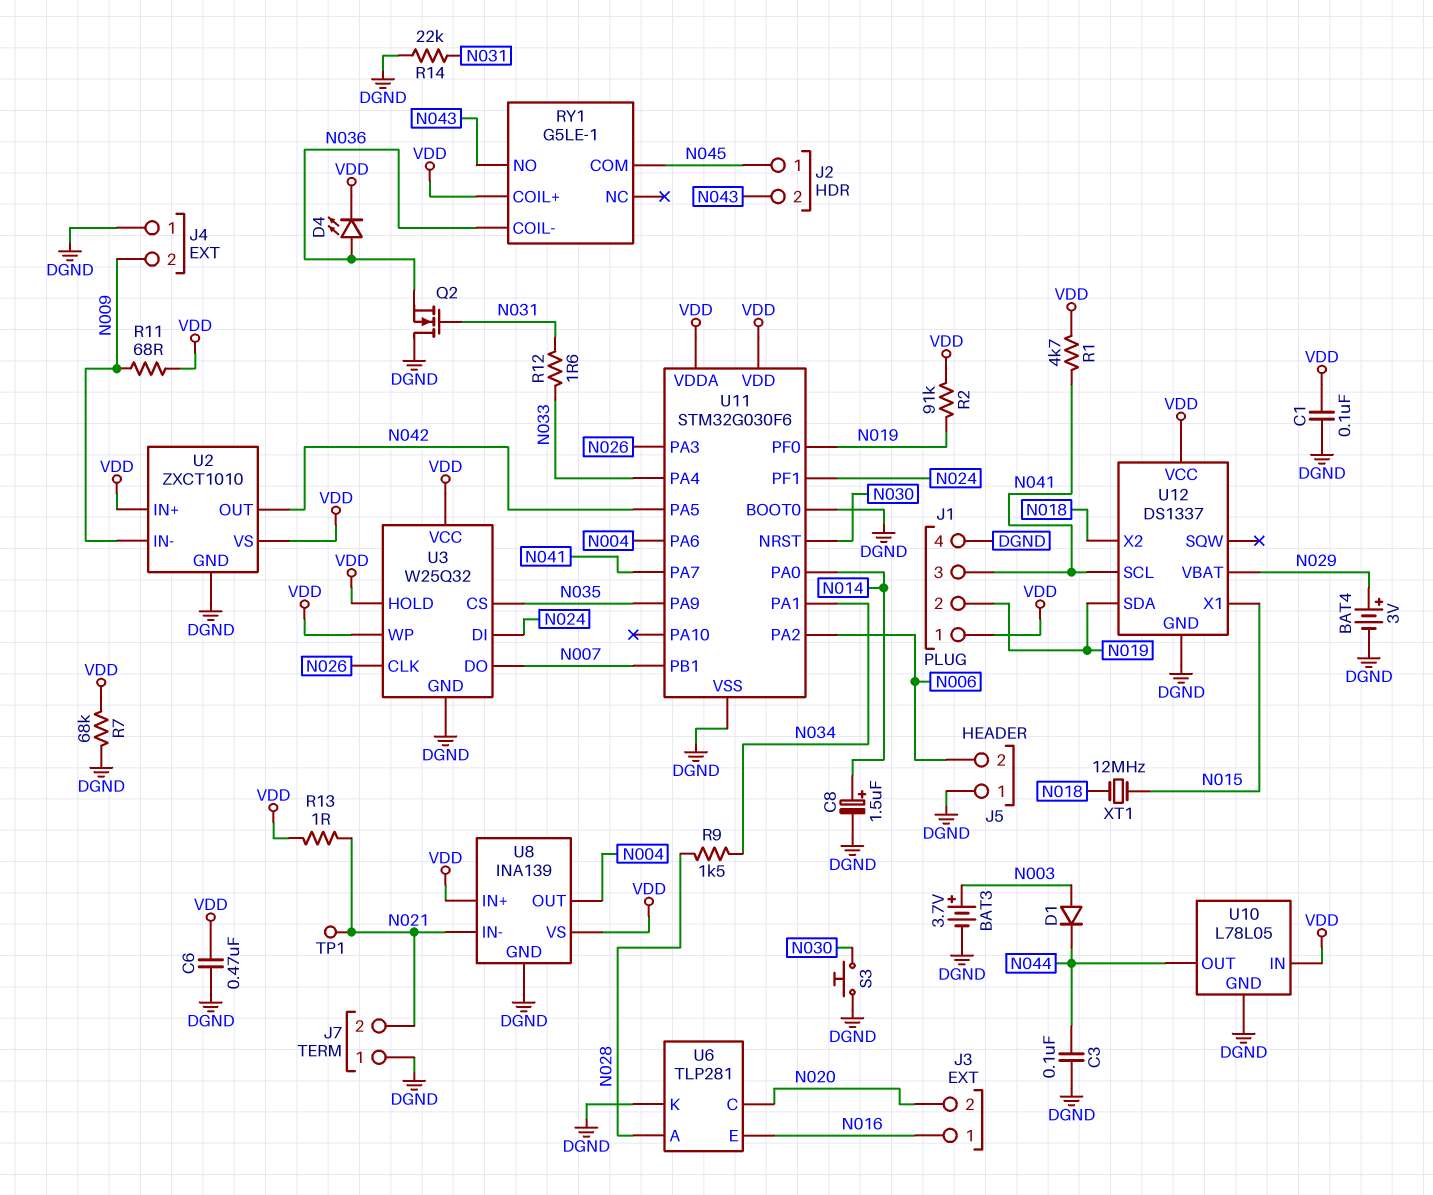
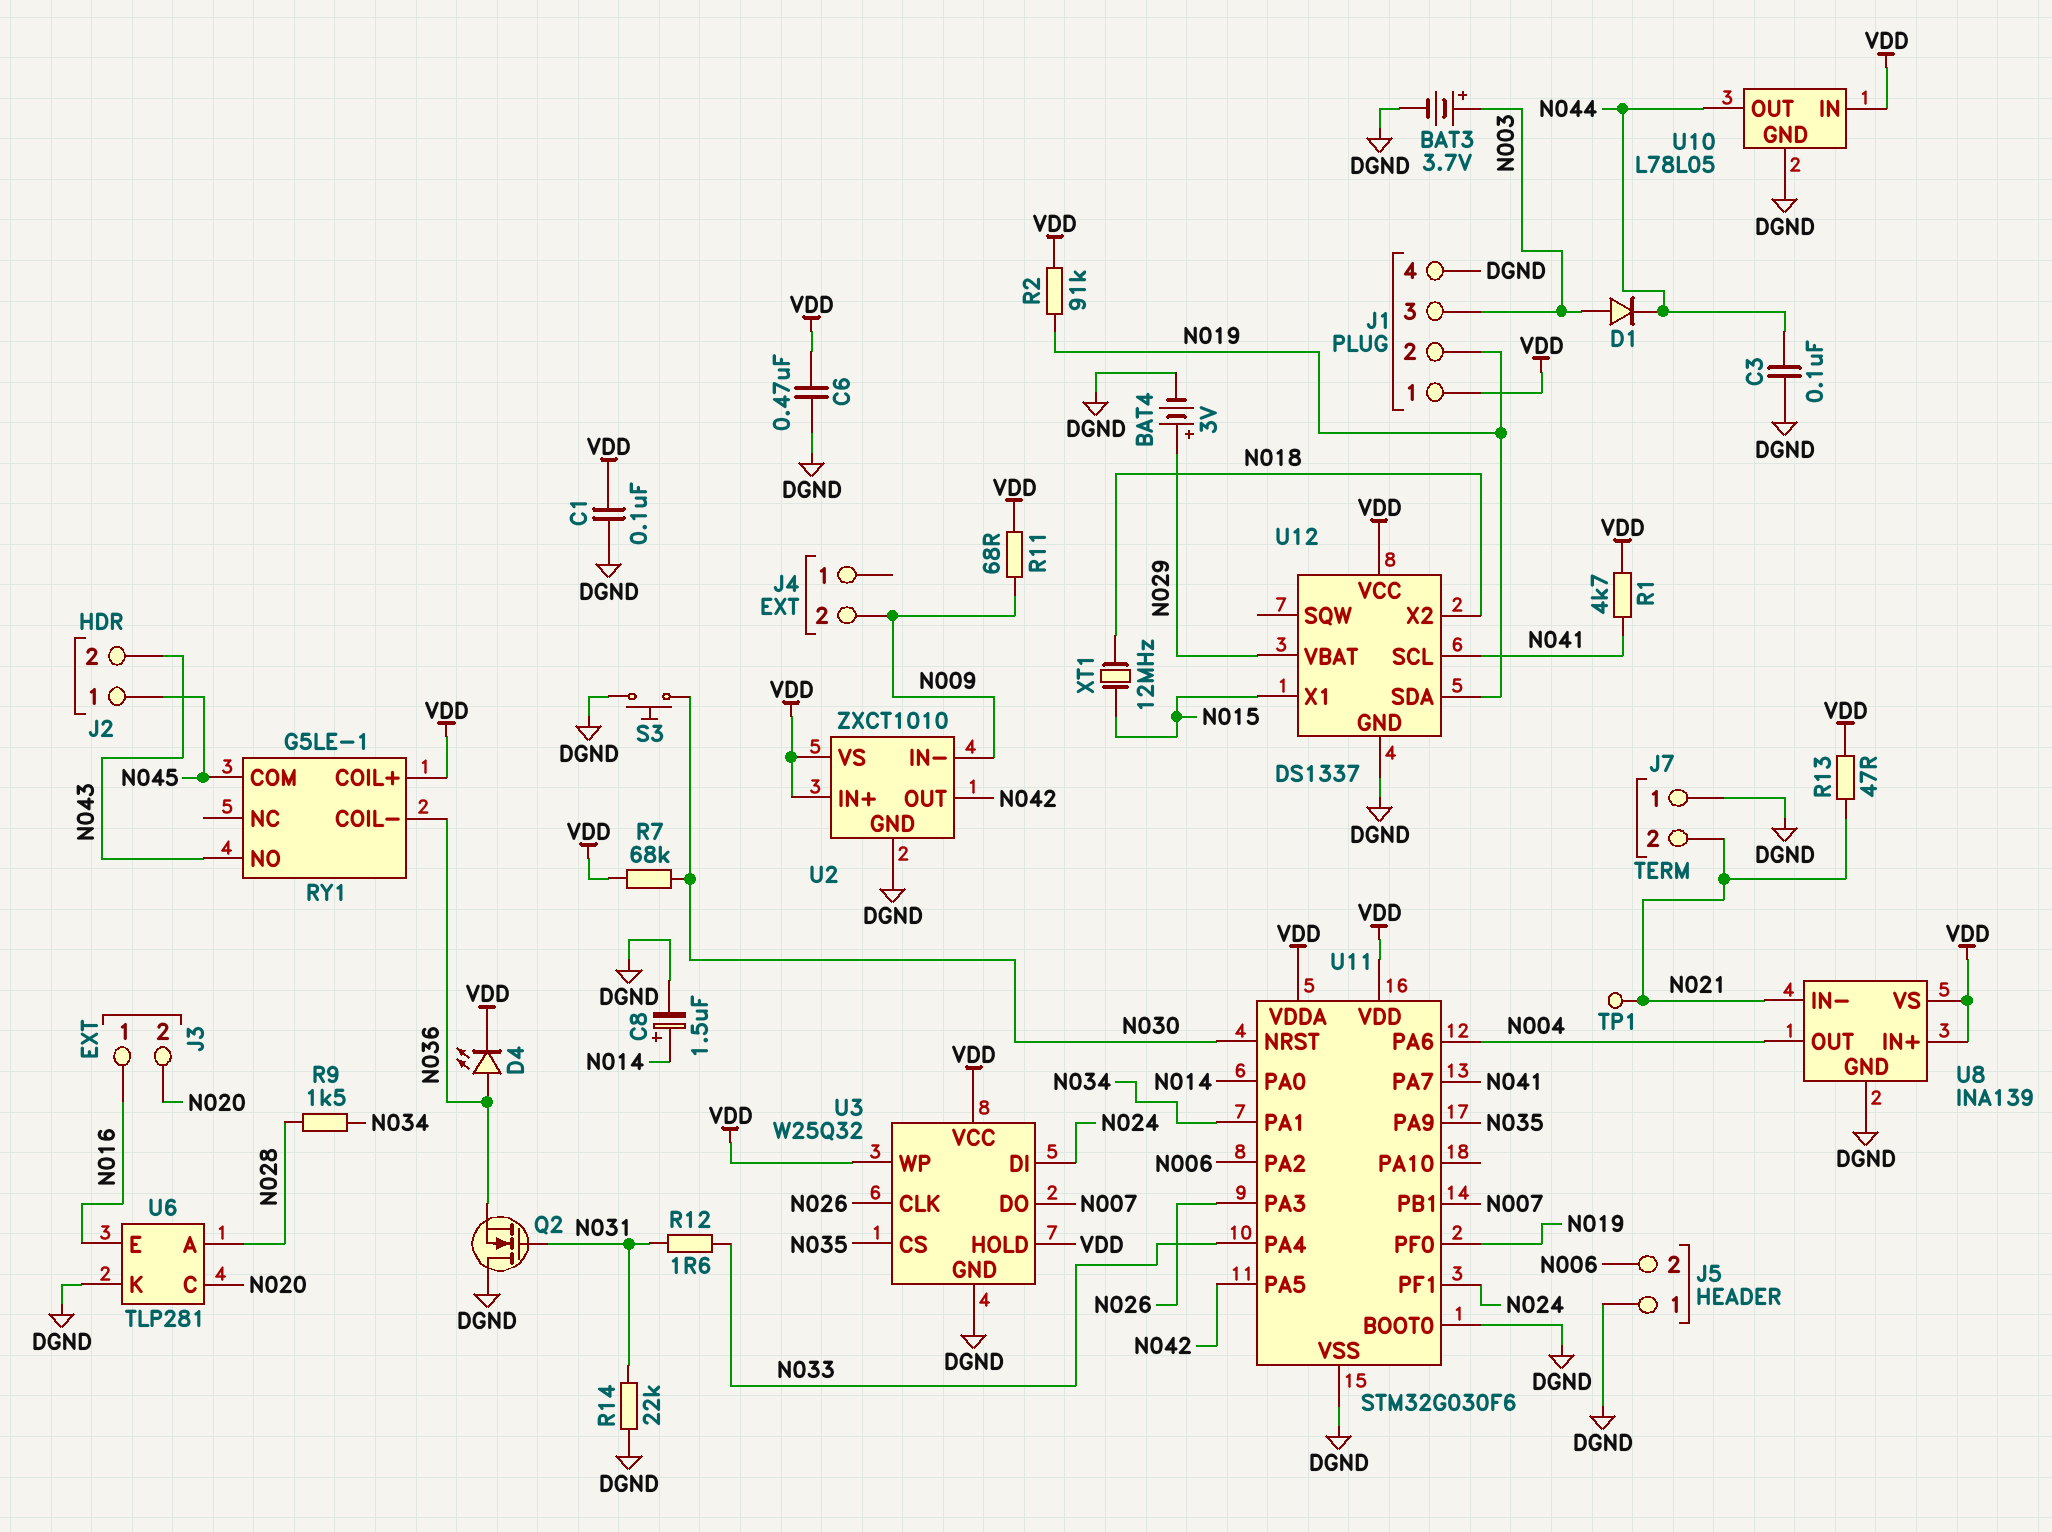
J1 pin 3: N041 -> N003
J4 pin 1: DGND -> none
R7: 68k (DGND, VDD) -> 68k (N030, VDD)
R13: 1 (N021, VDD) -> 47 (N021, VDD)

